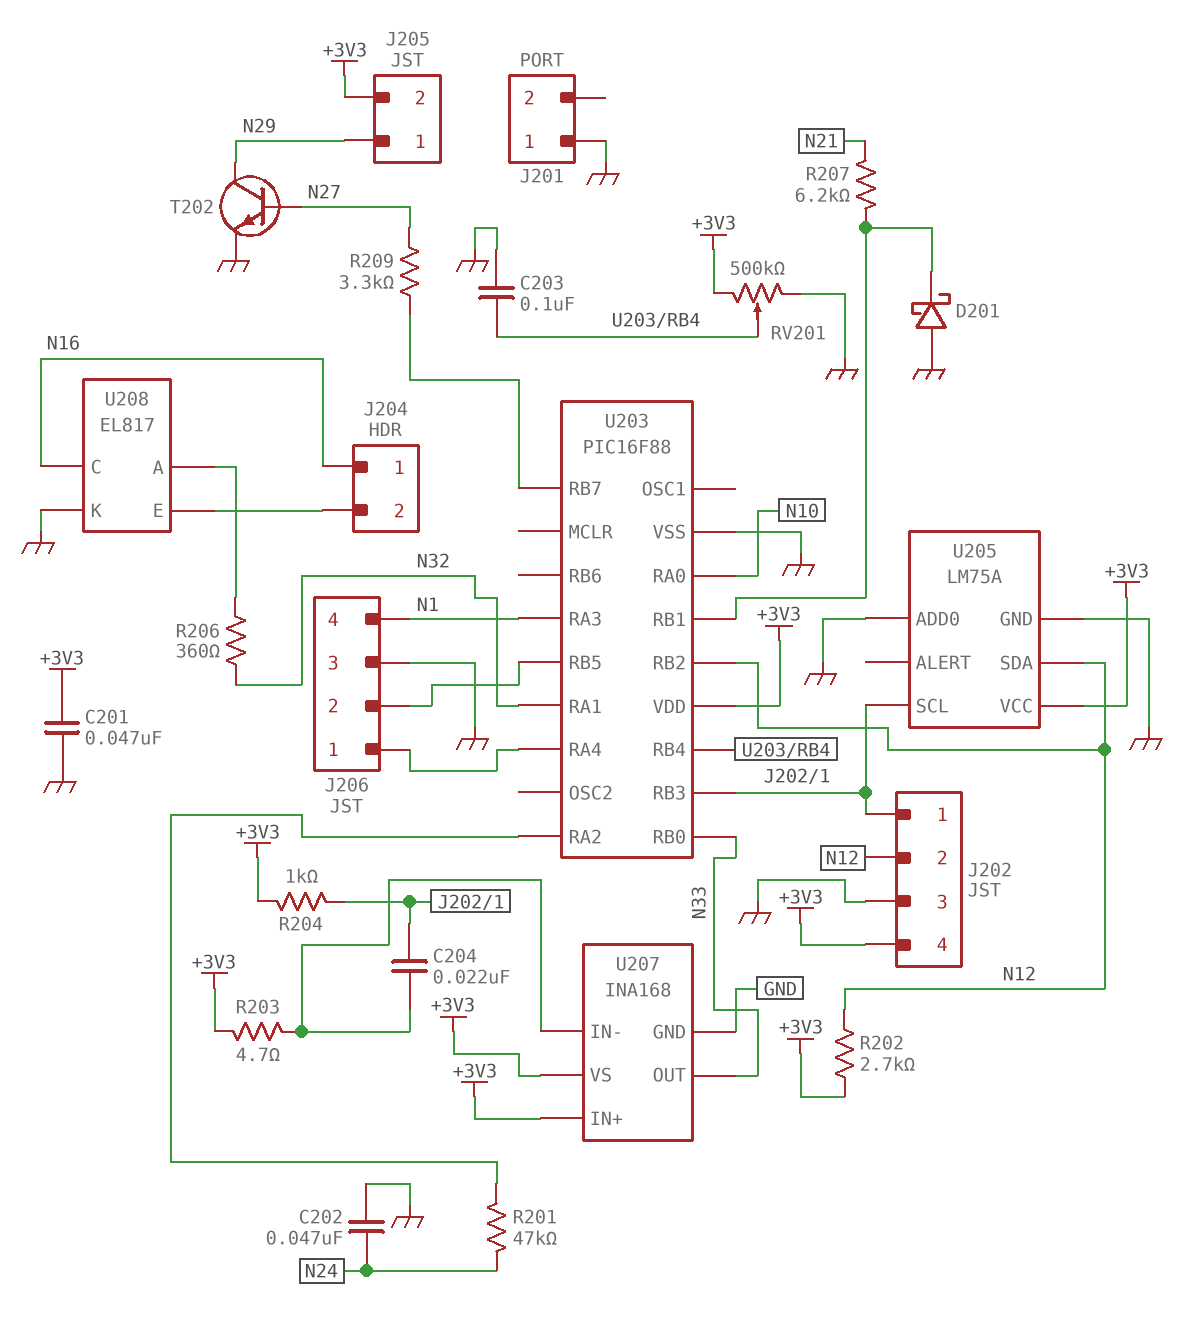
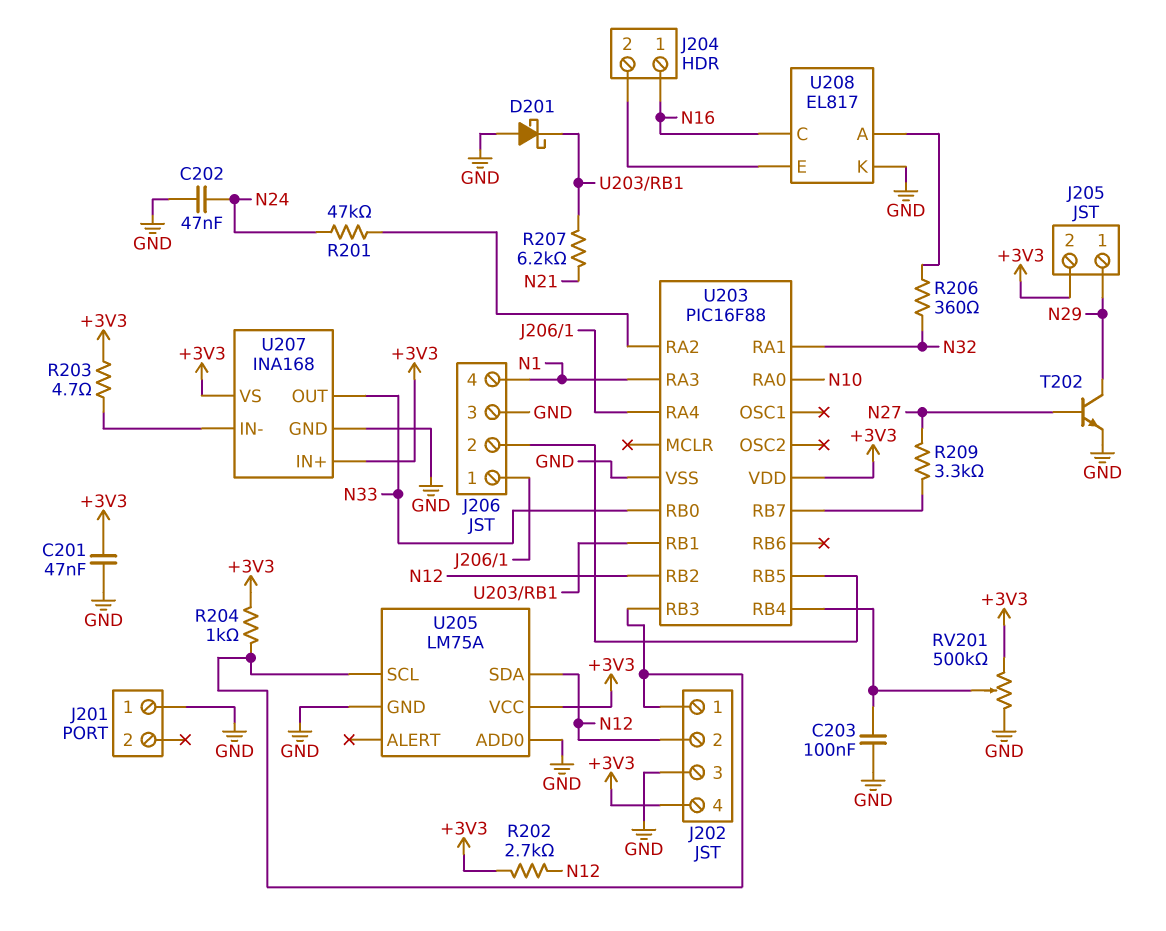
C204: 22nF (J202/1, U207/IN-) -> none

